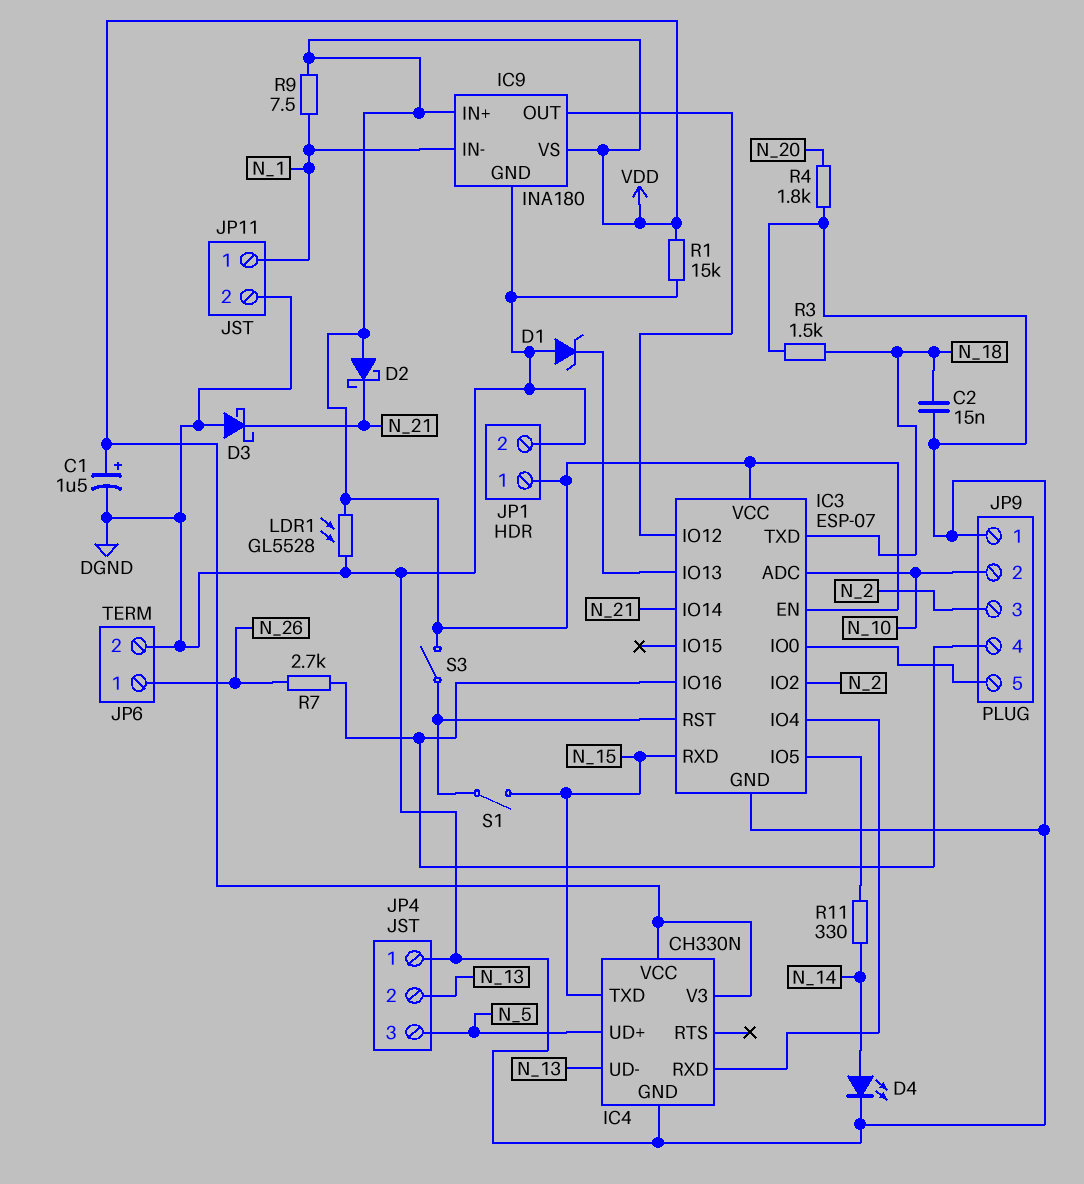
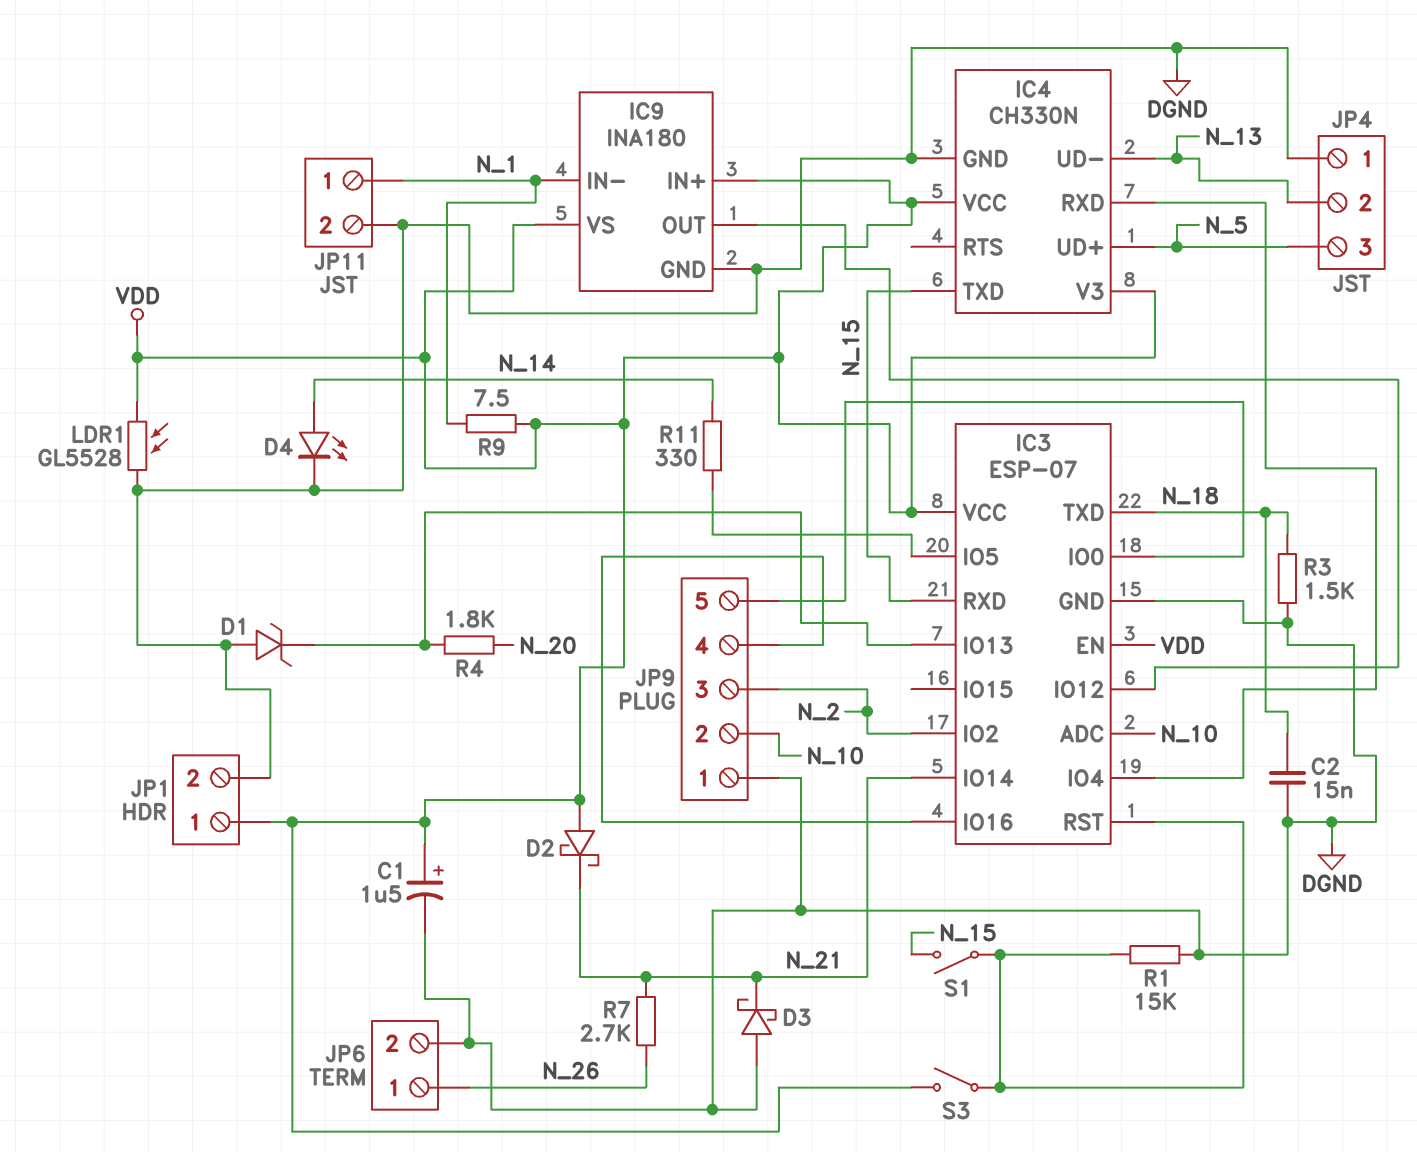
R1: 15k (DGND, VDD) -> 15k (DGND, IC3/RST)
R4: 1.8k (DGND, N_20) -> 1.8k (IC3/IO13, N_20)
R7: 2.7k (IC3/IO16, N_26) -> 2.7k (N_21, N_26)

